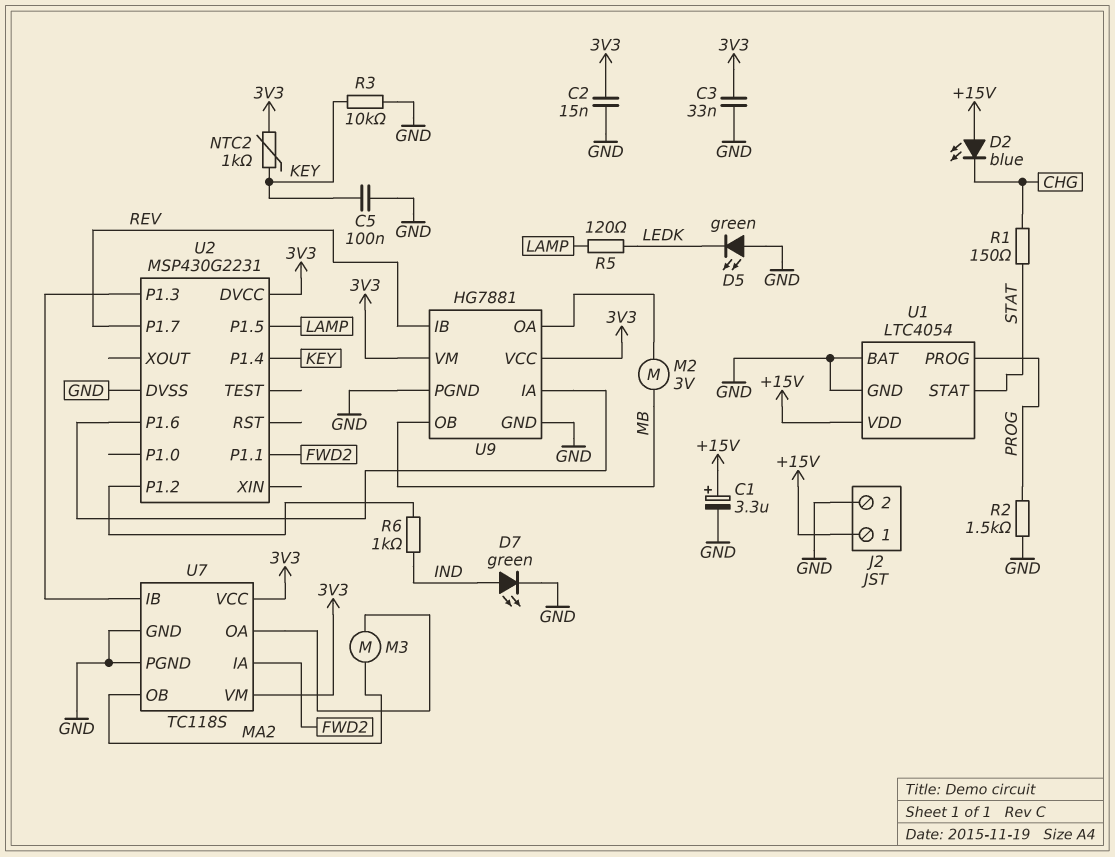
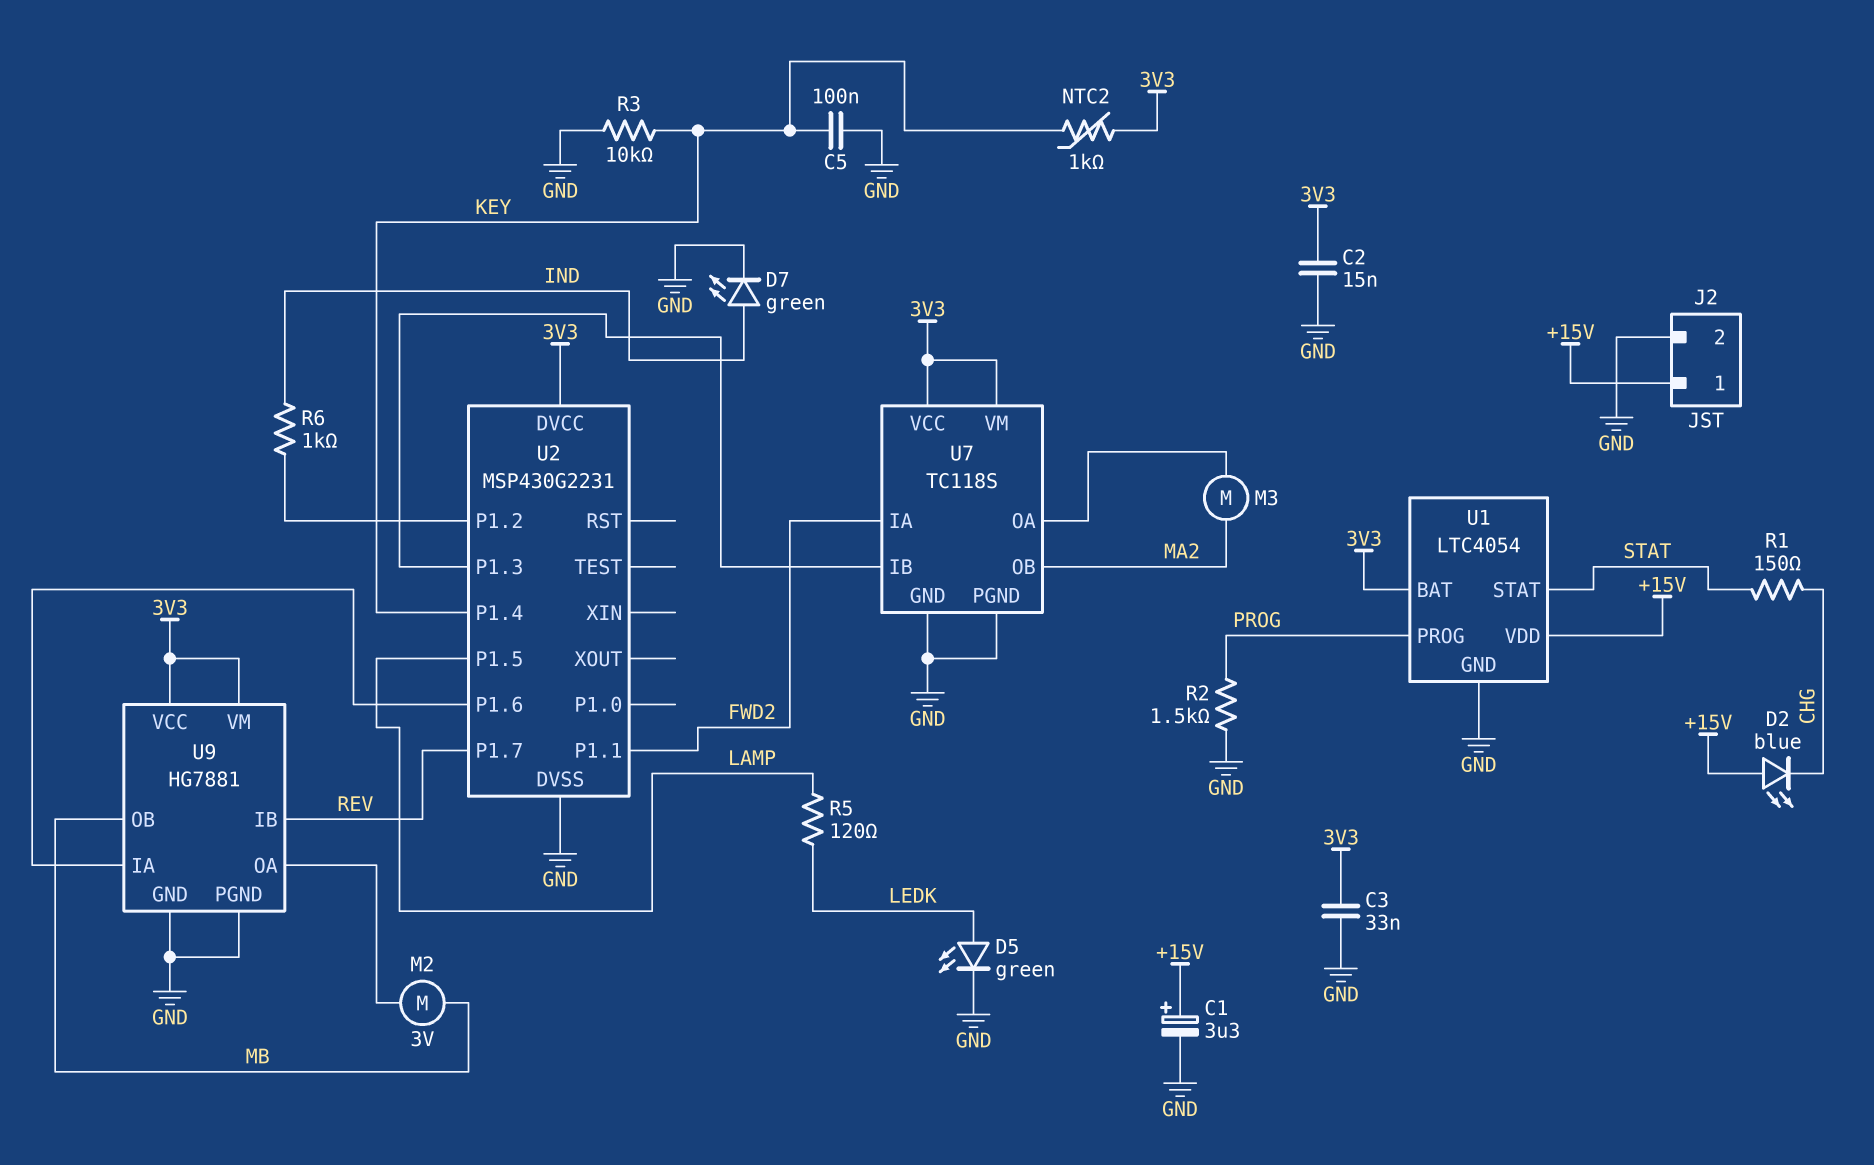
D5: LED green (A GND, K LEDK) -> LED green (A LEDK, K GND)
U1 pin BAT: GND -> 3V3

